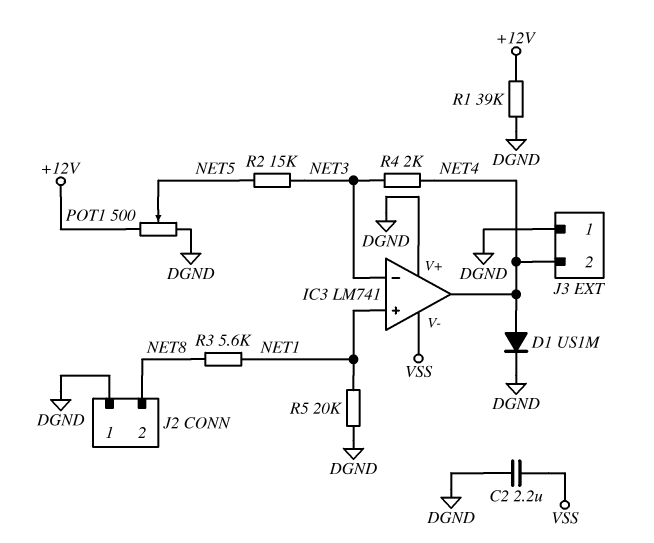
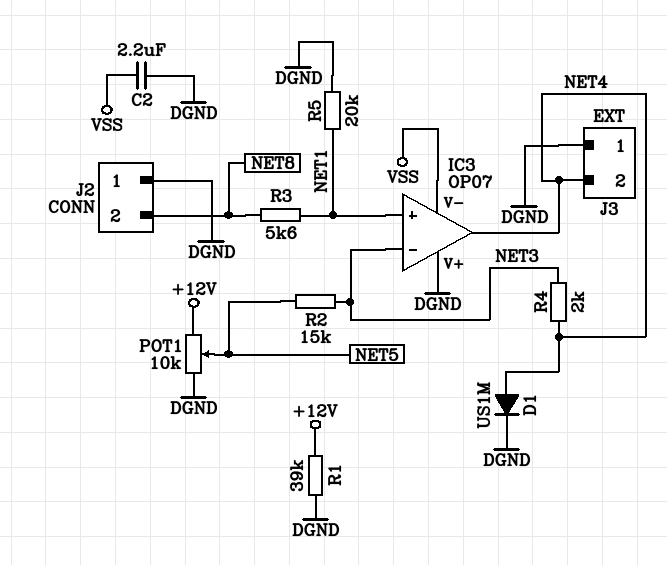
IC3: LM741 -> OP07
POT1: 500 (+12V, DGND, wiper NET5) -> 10k (+12V, DGND, wiper NET5)

